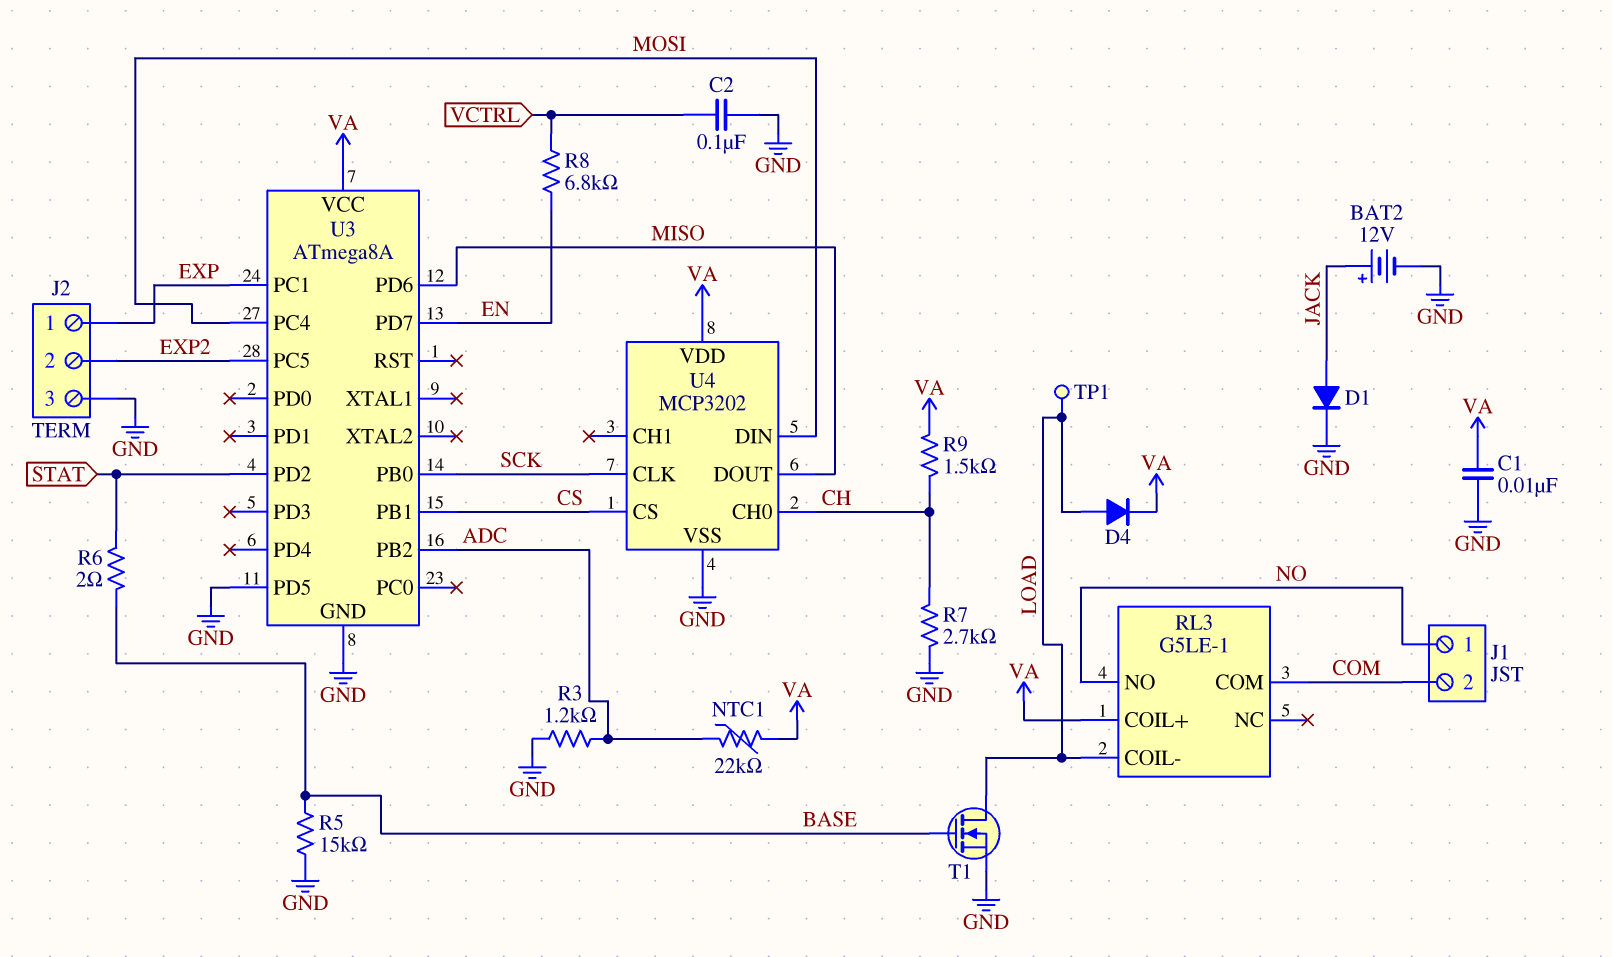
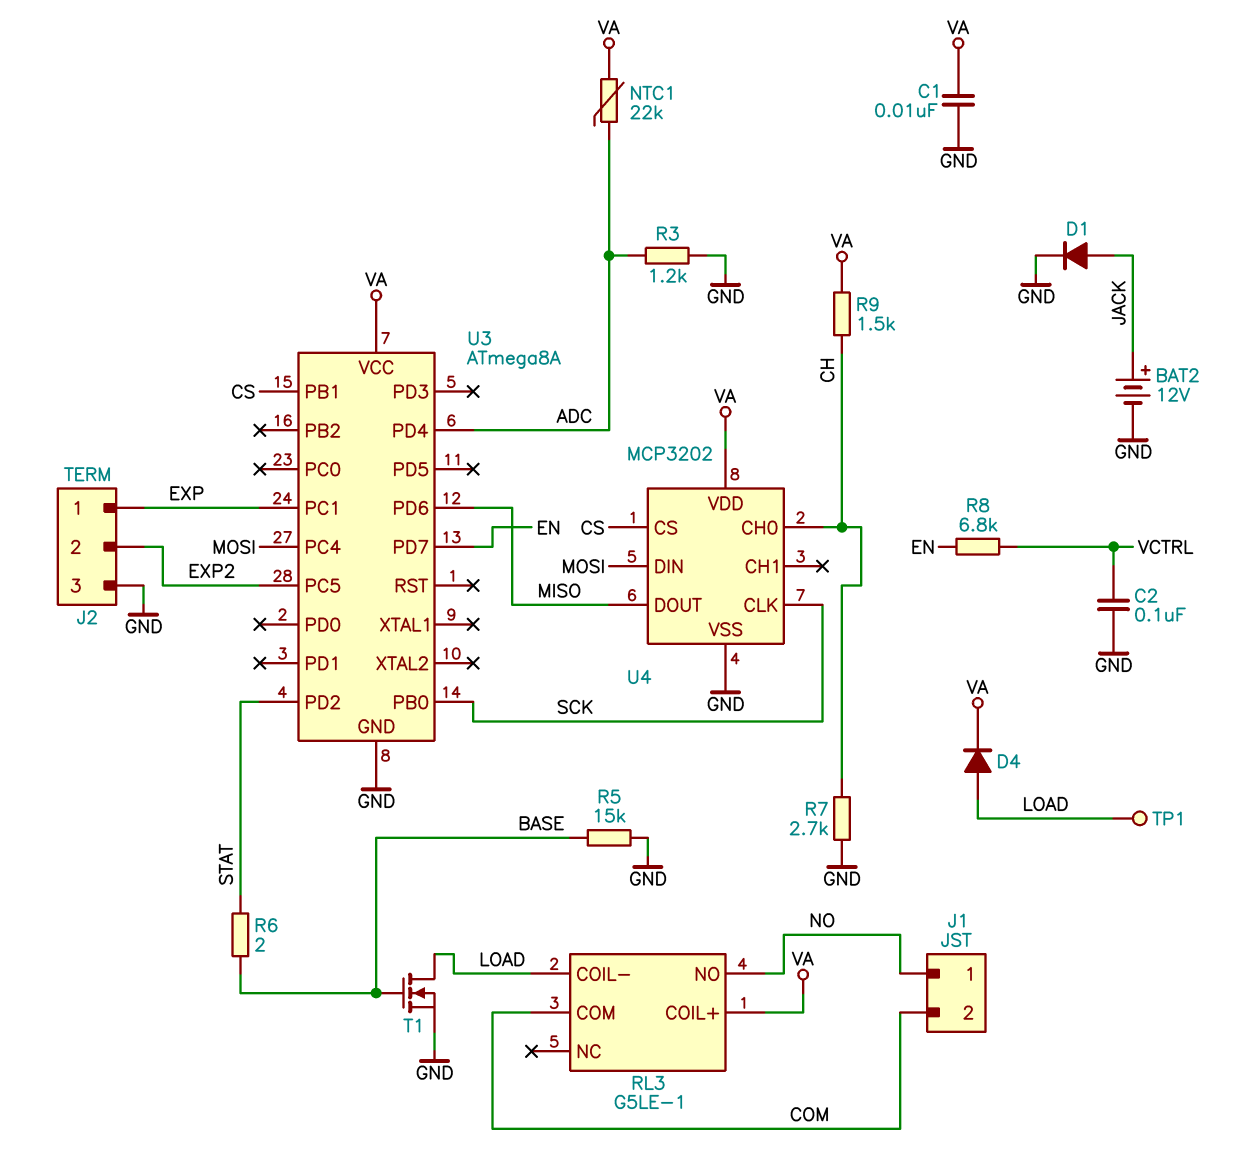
U3 pin PB2: ADC -> none
U3 pin PD4: none -> ADC
U3 pin PD5: GND -> none

